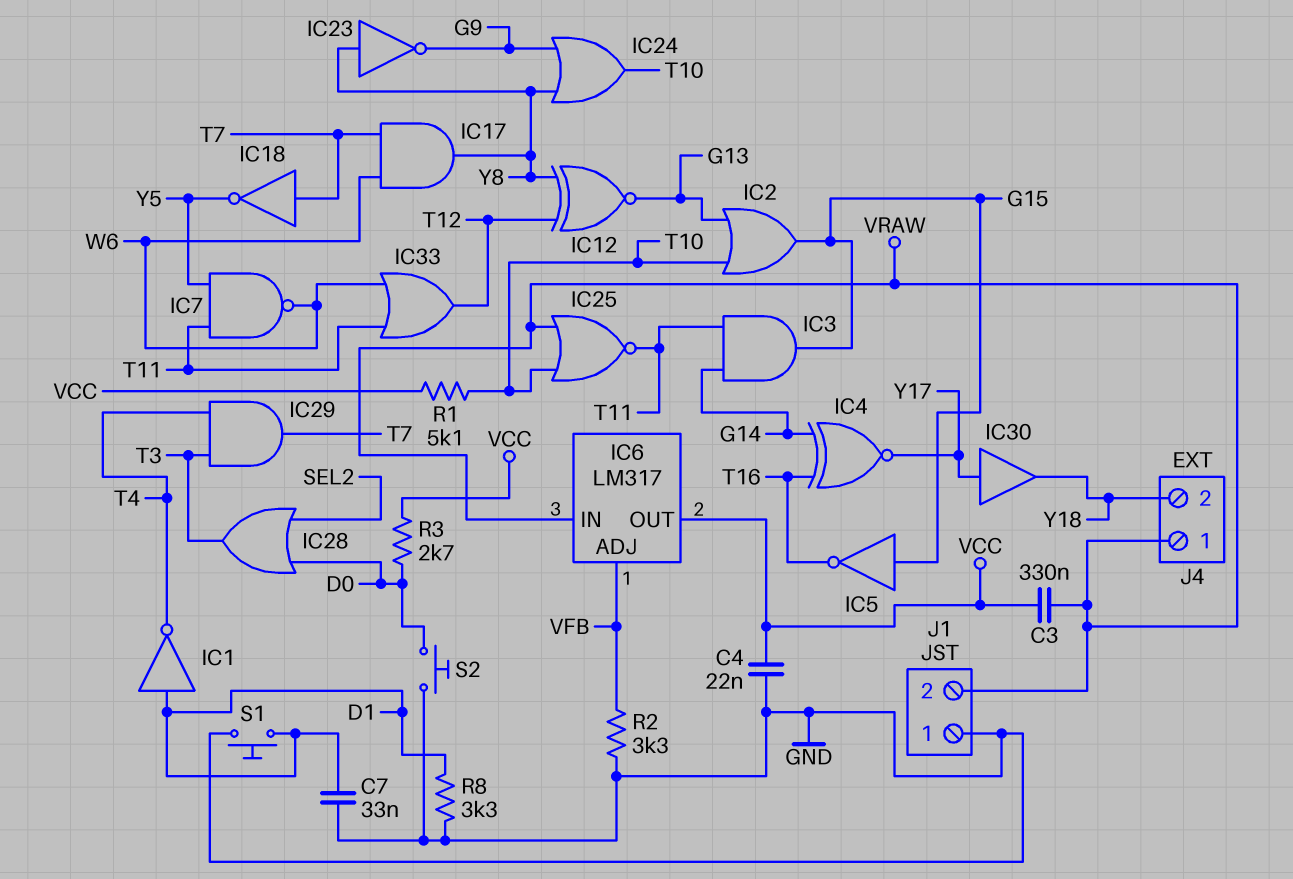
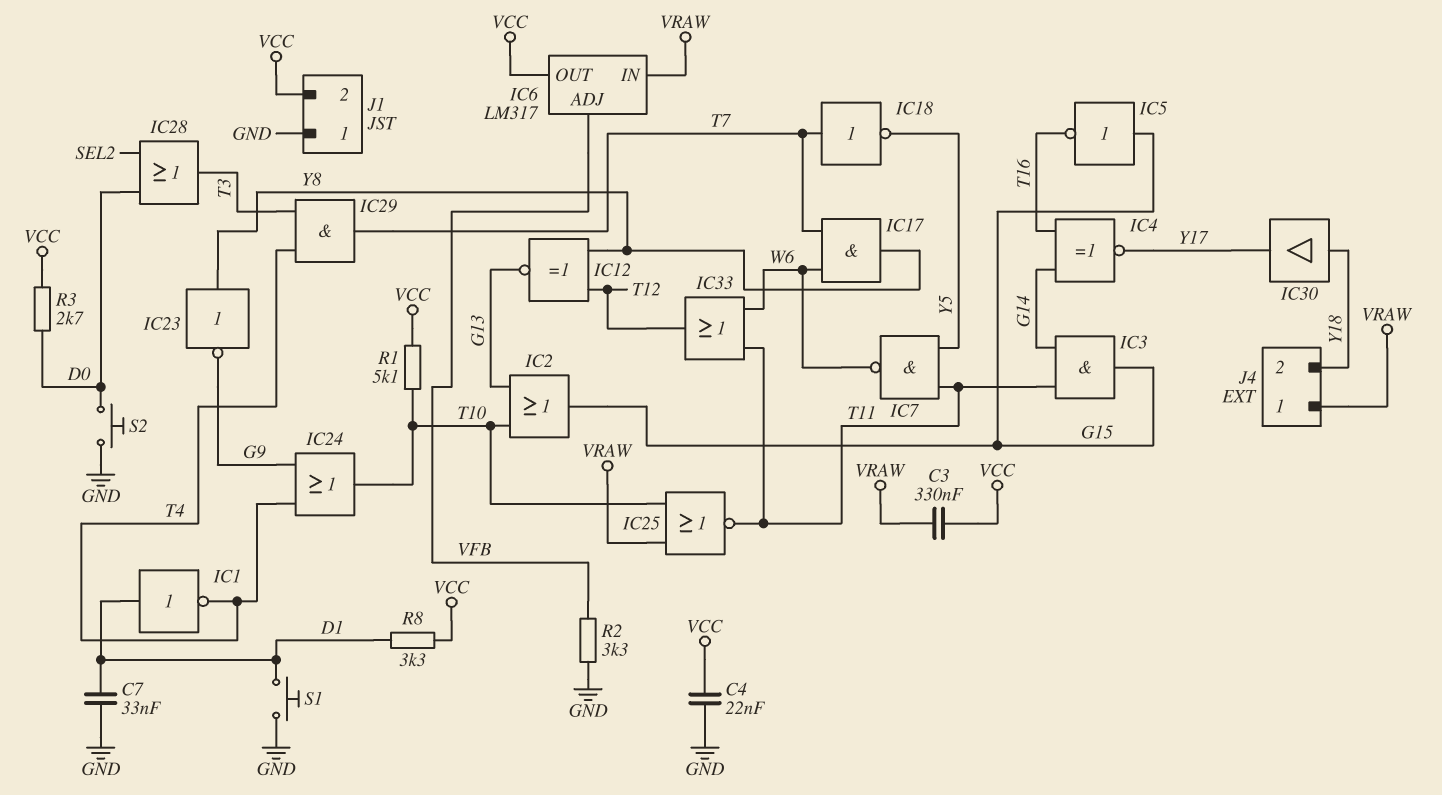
IC24: OR (in G9, in Y8, out T10) -> OR (in G9, in T4, out T10)
IC30: buffer (in Y17, out Y18) -> buffer (in Y18, out Y17)
J1 pin 2: VRAW -> VCC
R8: 3.3k (D1, GND) -> 3.3k (D1, VCC)

